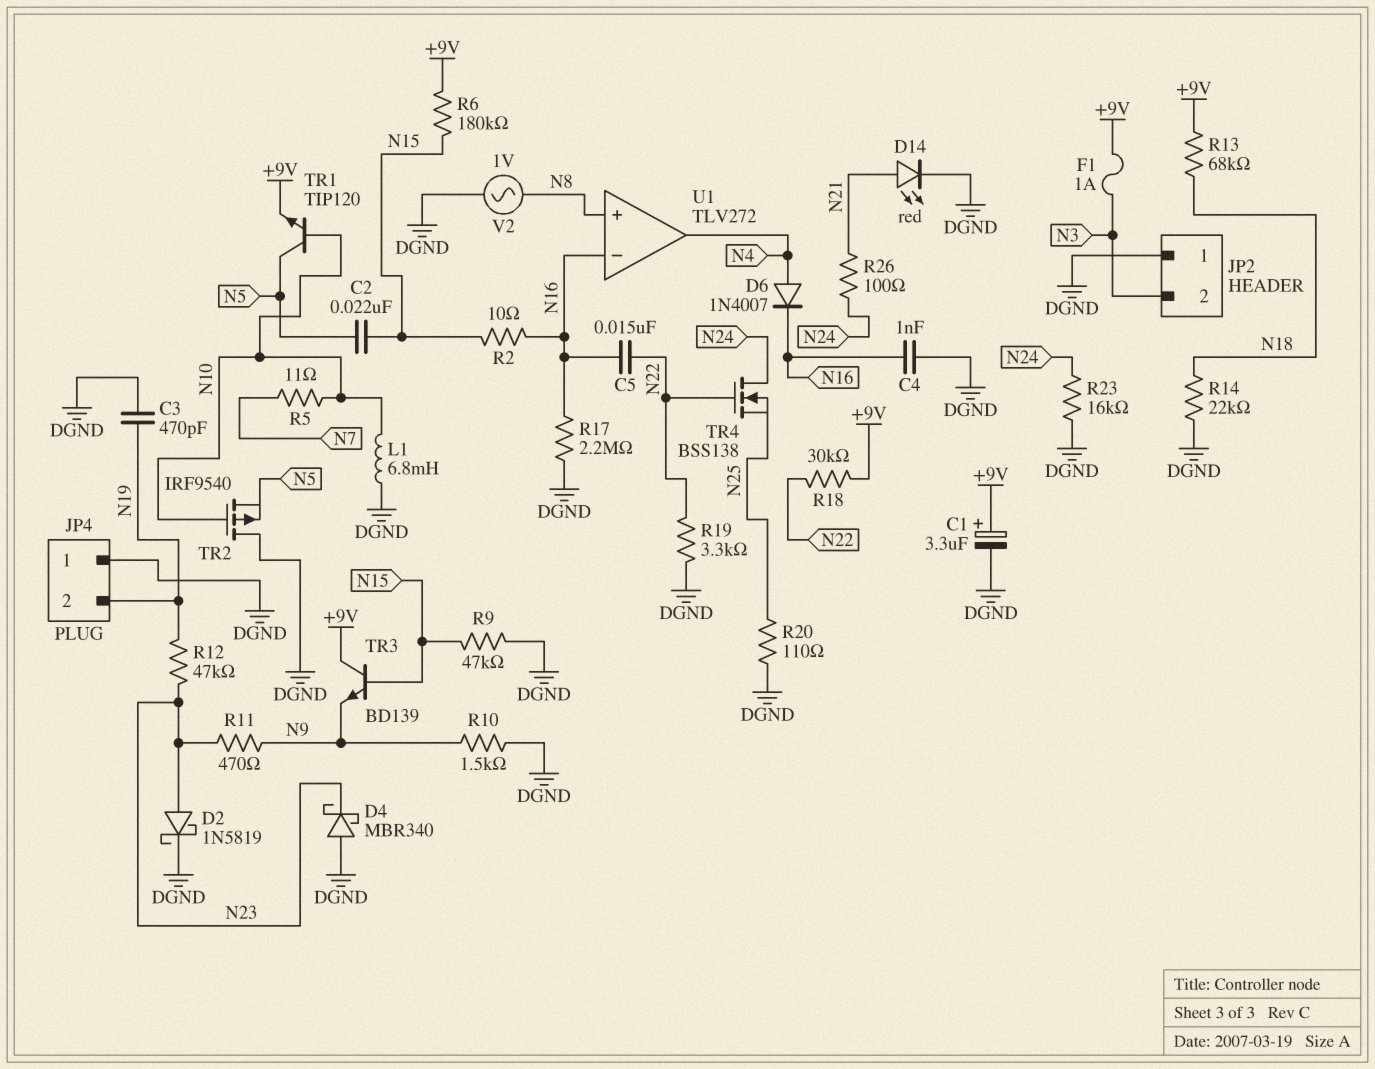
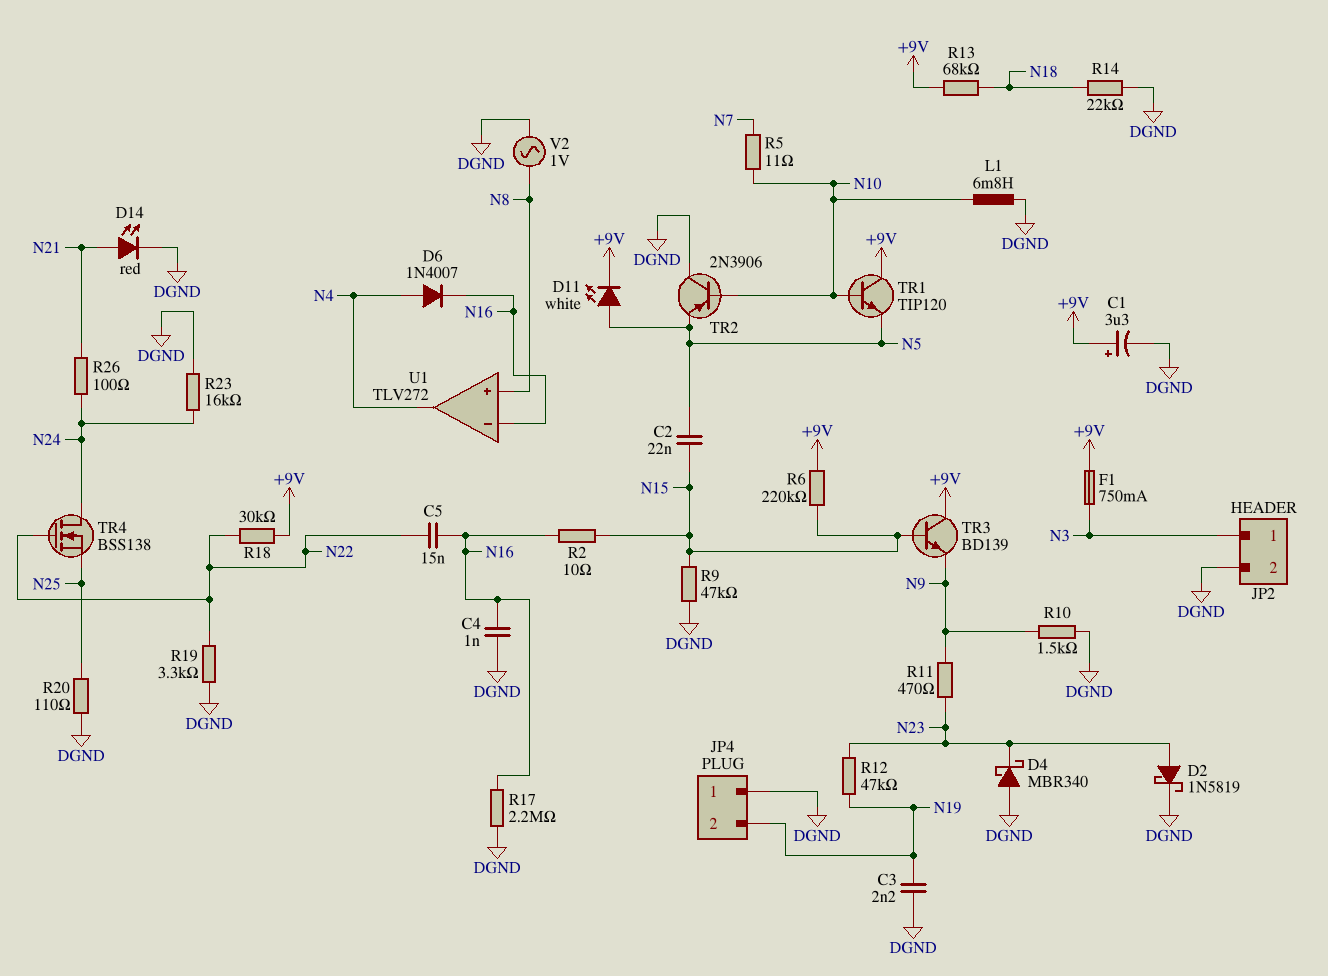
C3: 470pF (DGND, N19) -> 2.2nF (DGND, N19)
D11: none -> LED white (A N5, K +9V)
F1: 1A (+9V, N3) -> 750mA (+9V, N3)
JP2 pin 1: DGND -> N3
JP2 pin 2: N3 -> DGND
R6: 180k (+9V, N15) -> 220k (+9V, N15)
TR1: NPN TIP120 (B N10, C N5, E +9V) -> NPN TIP120 (B N10, C +9V, E N5)
TR2: PMOS IRF9540 (G N10, D DGND, S N5) -> PNP 2N3906 (B N10, C DGND, E N5)

